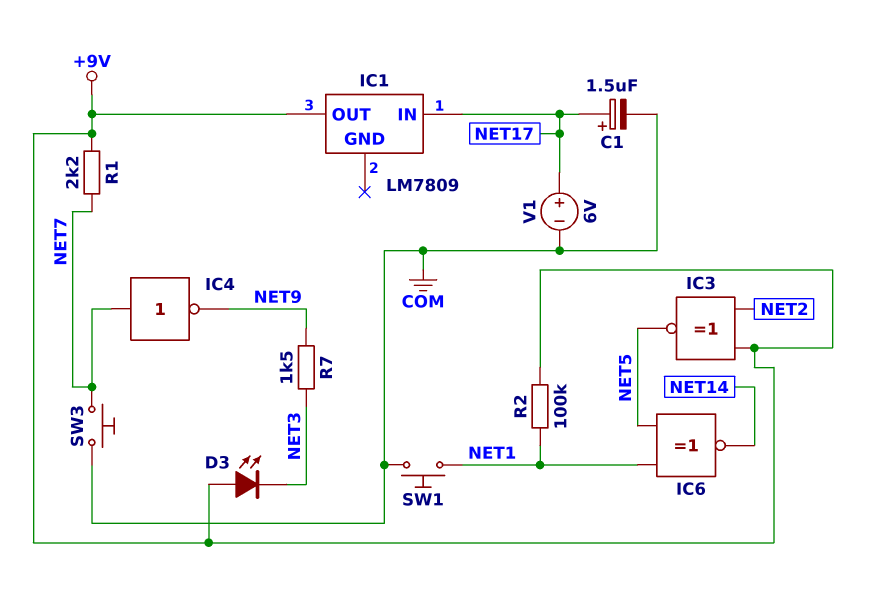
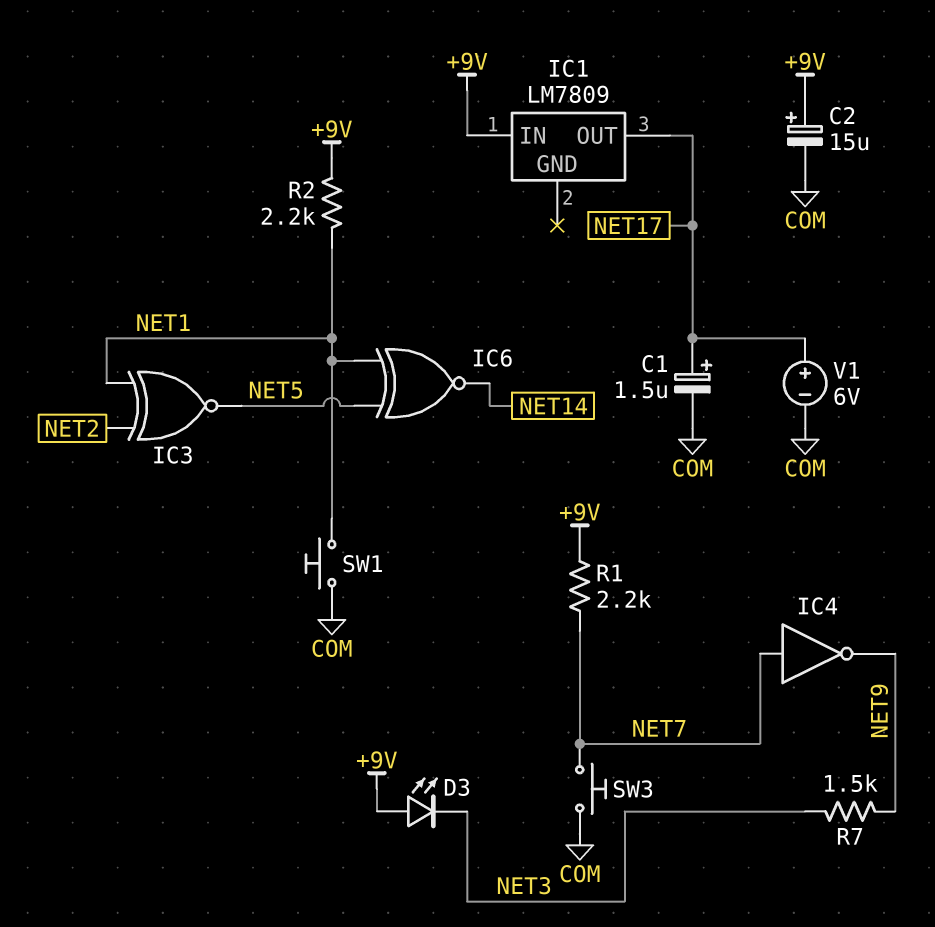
C2: none -> 15uF (plus +9V, minus COM)
IC1 pin IN: NET17 -> +9V
IC1 pin OUT: +9V -> NET17
IC3: XNOR (in +9V, in NET2, out NET5) -> XNOR (in NET1, in NET2, out NET5)
R2: 100k (+9V, NET1) -> 2.2k (+9V, NET1)

